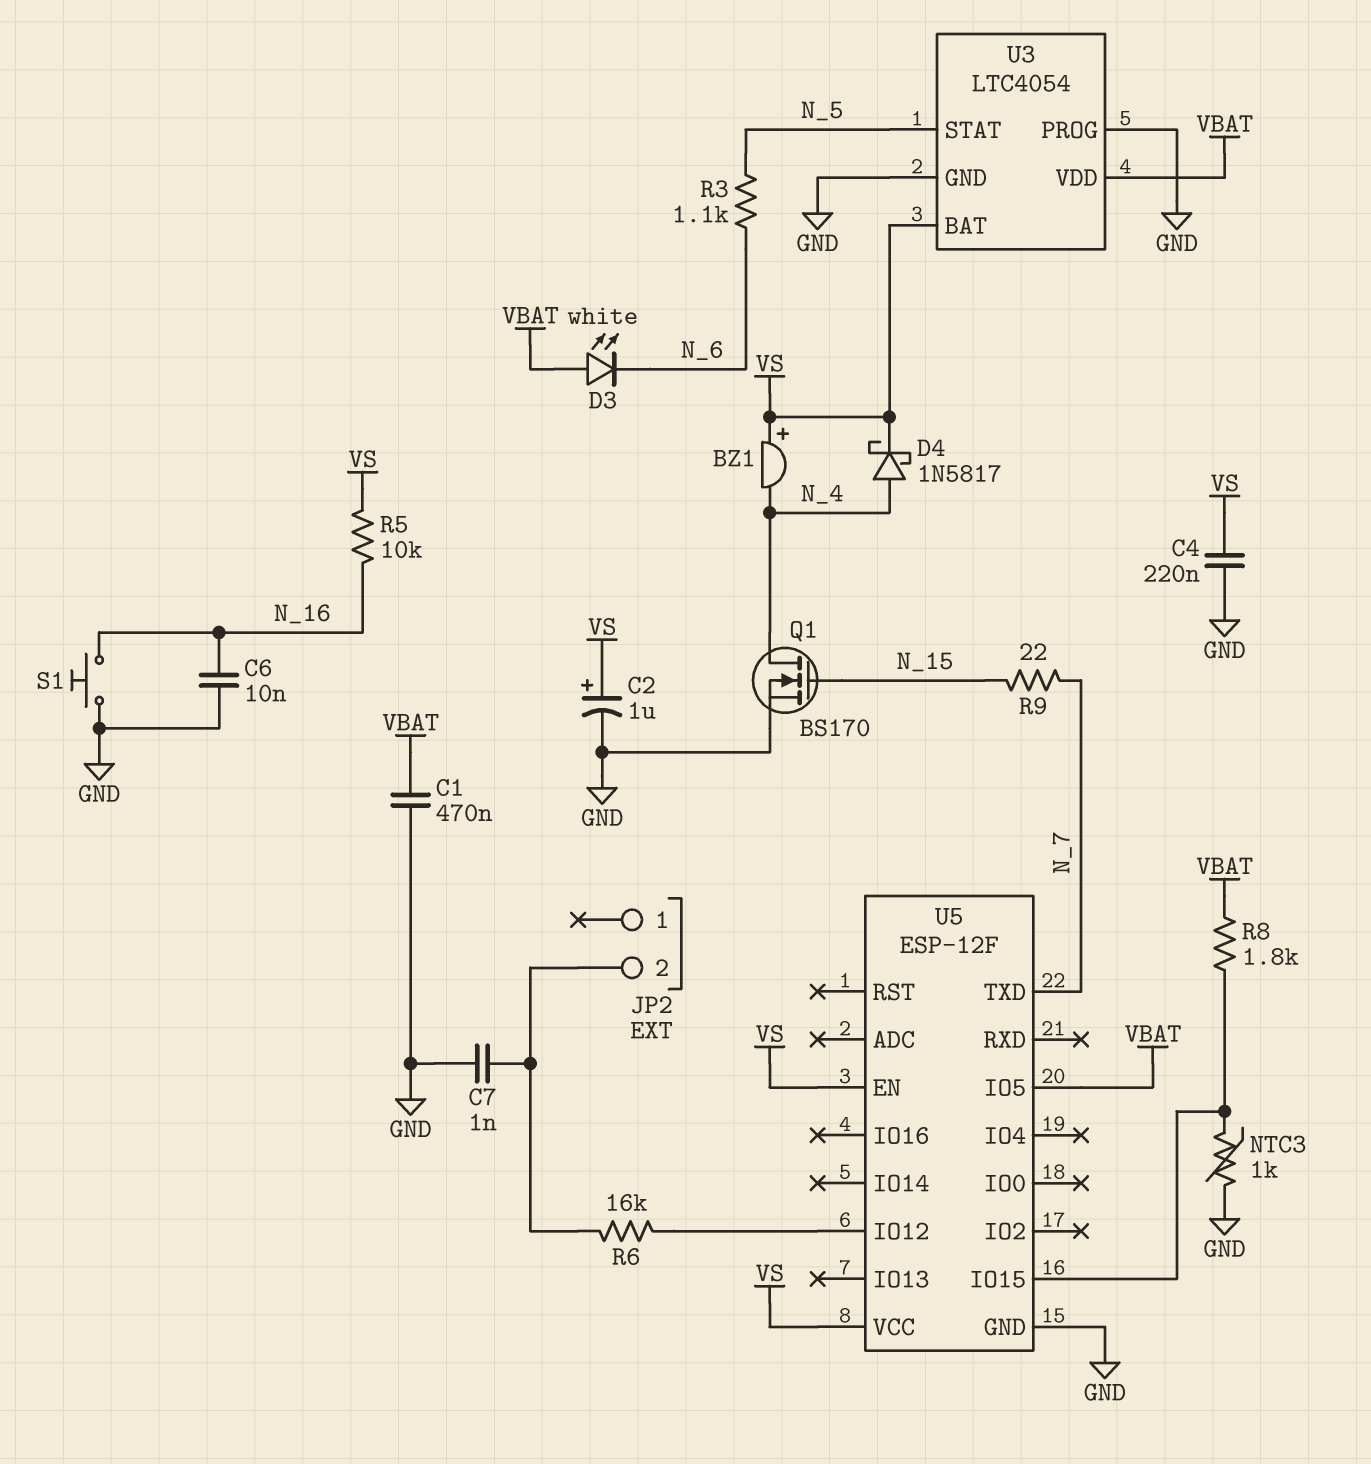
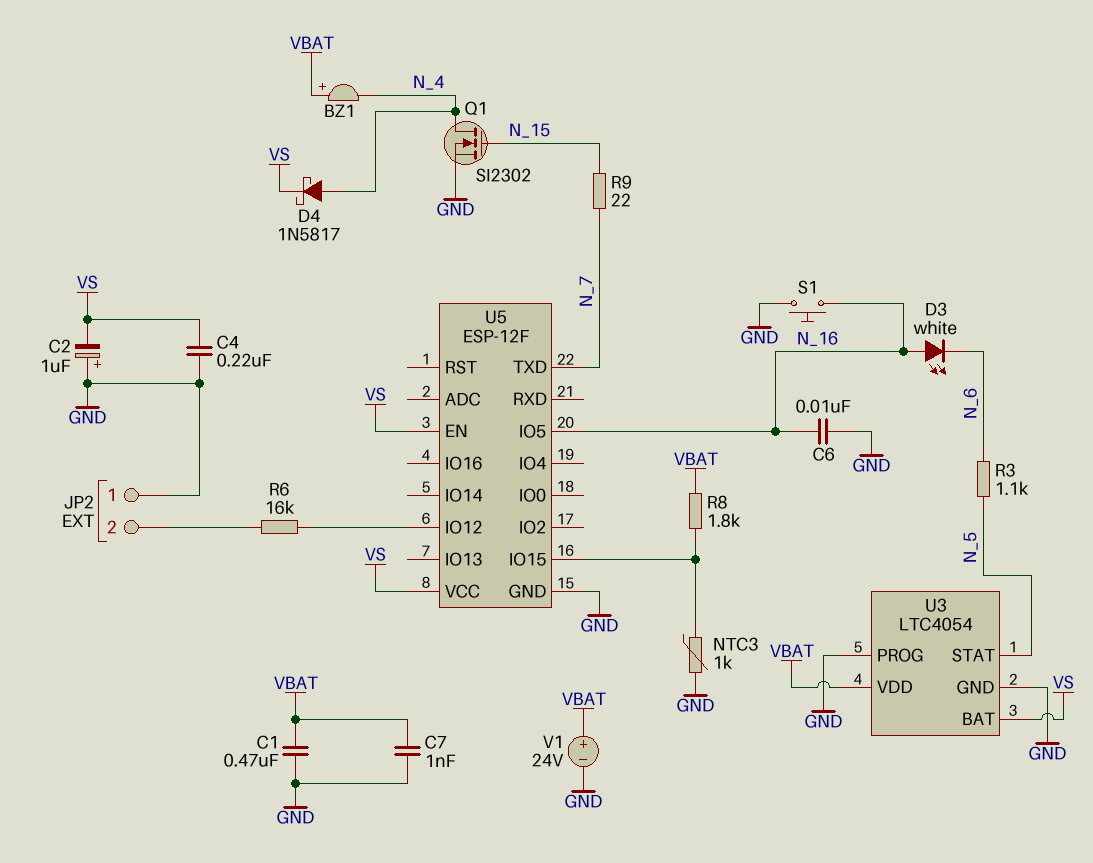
BZ1: buzzer (plus VS, minus N_4) -> buzzer (plus VBAT, minus N_4)
C2: 1uF (plus VS, minus GND) -> 1uF (plus GND, minus VS)
C7: 1nF (GND, JP2/2) -> 1nF (GND, VBAT)
D3: LED white (A VBAT, K N_6) -> LED white (A N_16, K N_6)
JP2 pin 1: none -> GND
Q1: NMOS BS170 (G N_15, D N_4, S GND) -> NMOS SI2302 (G N_15, D N_4, S GND)
R5: 10k (N_16, VS) -> none
U5 pin IO5: VBAT -> N_16
V1: none -> 24V (plus VBAT, minus GND)

